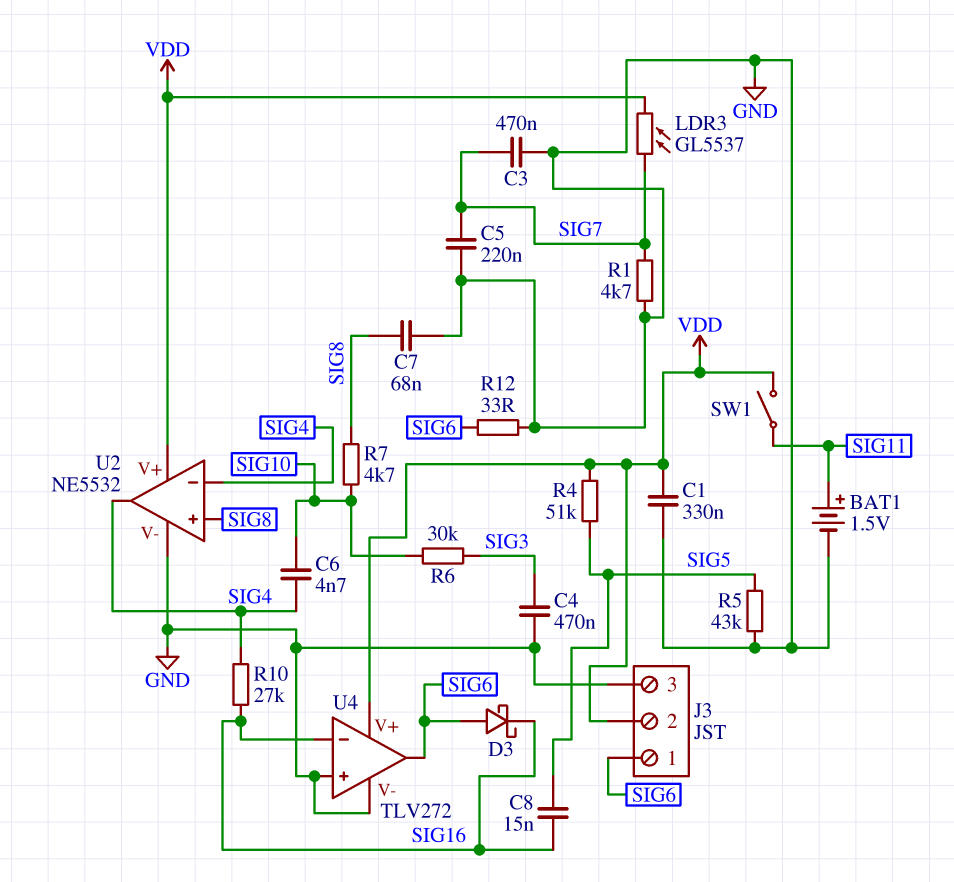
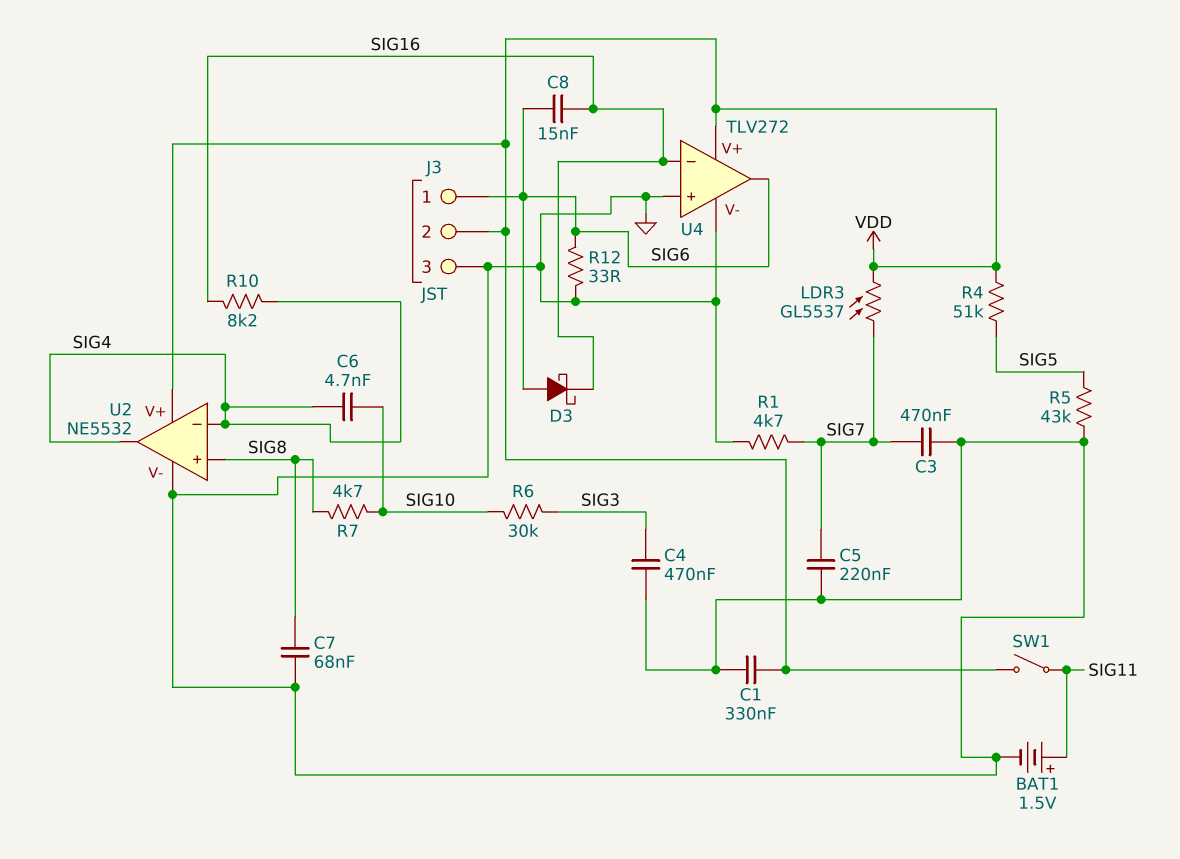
C8: 15nF (SIG5, SIG16) -> 15nF (SIG6, SIG16)
R10: 27k (SIG4, SIG16) -> 8.2k (SIG4, SIG16)

